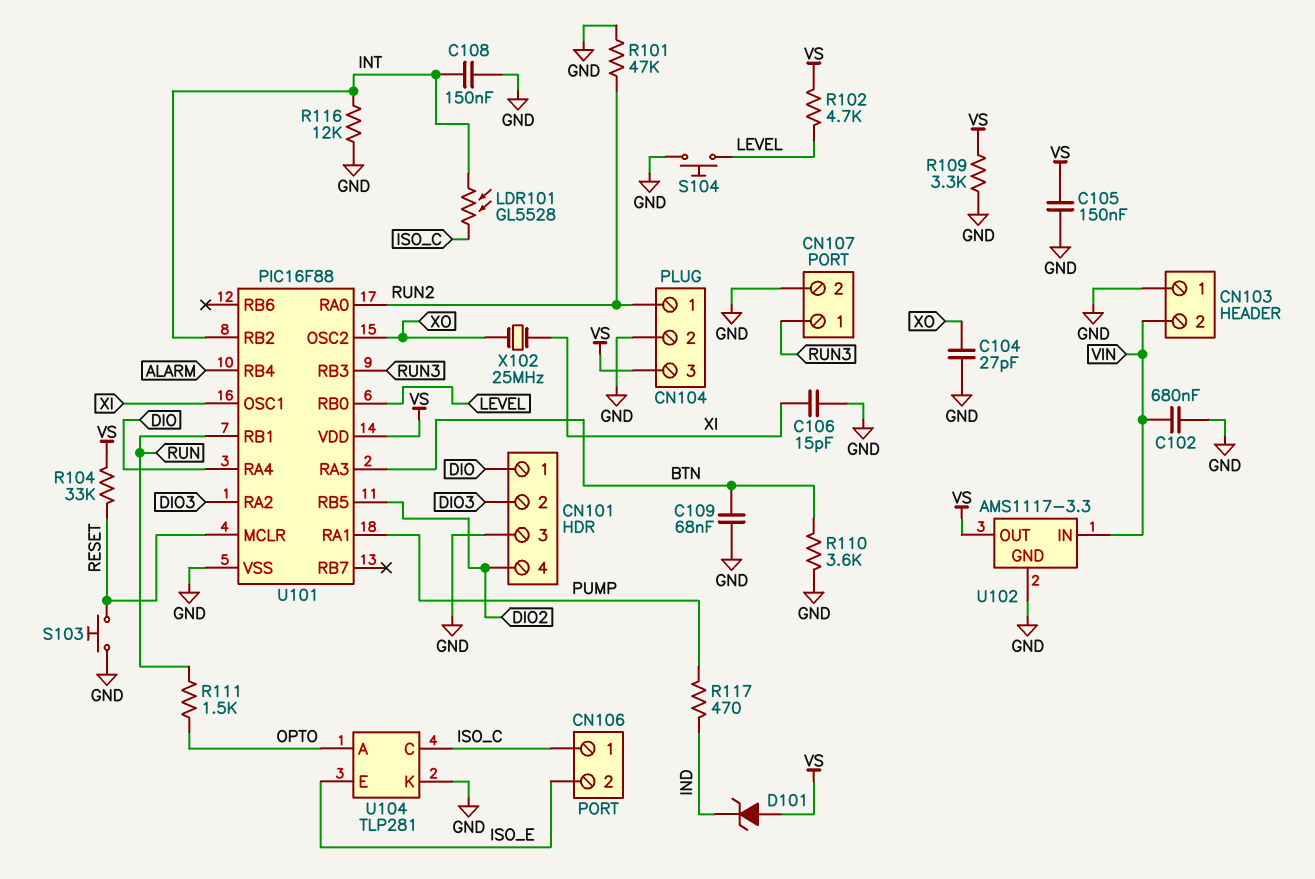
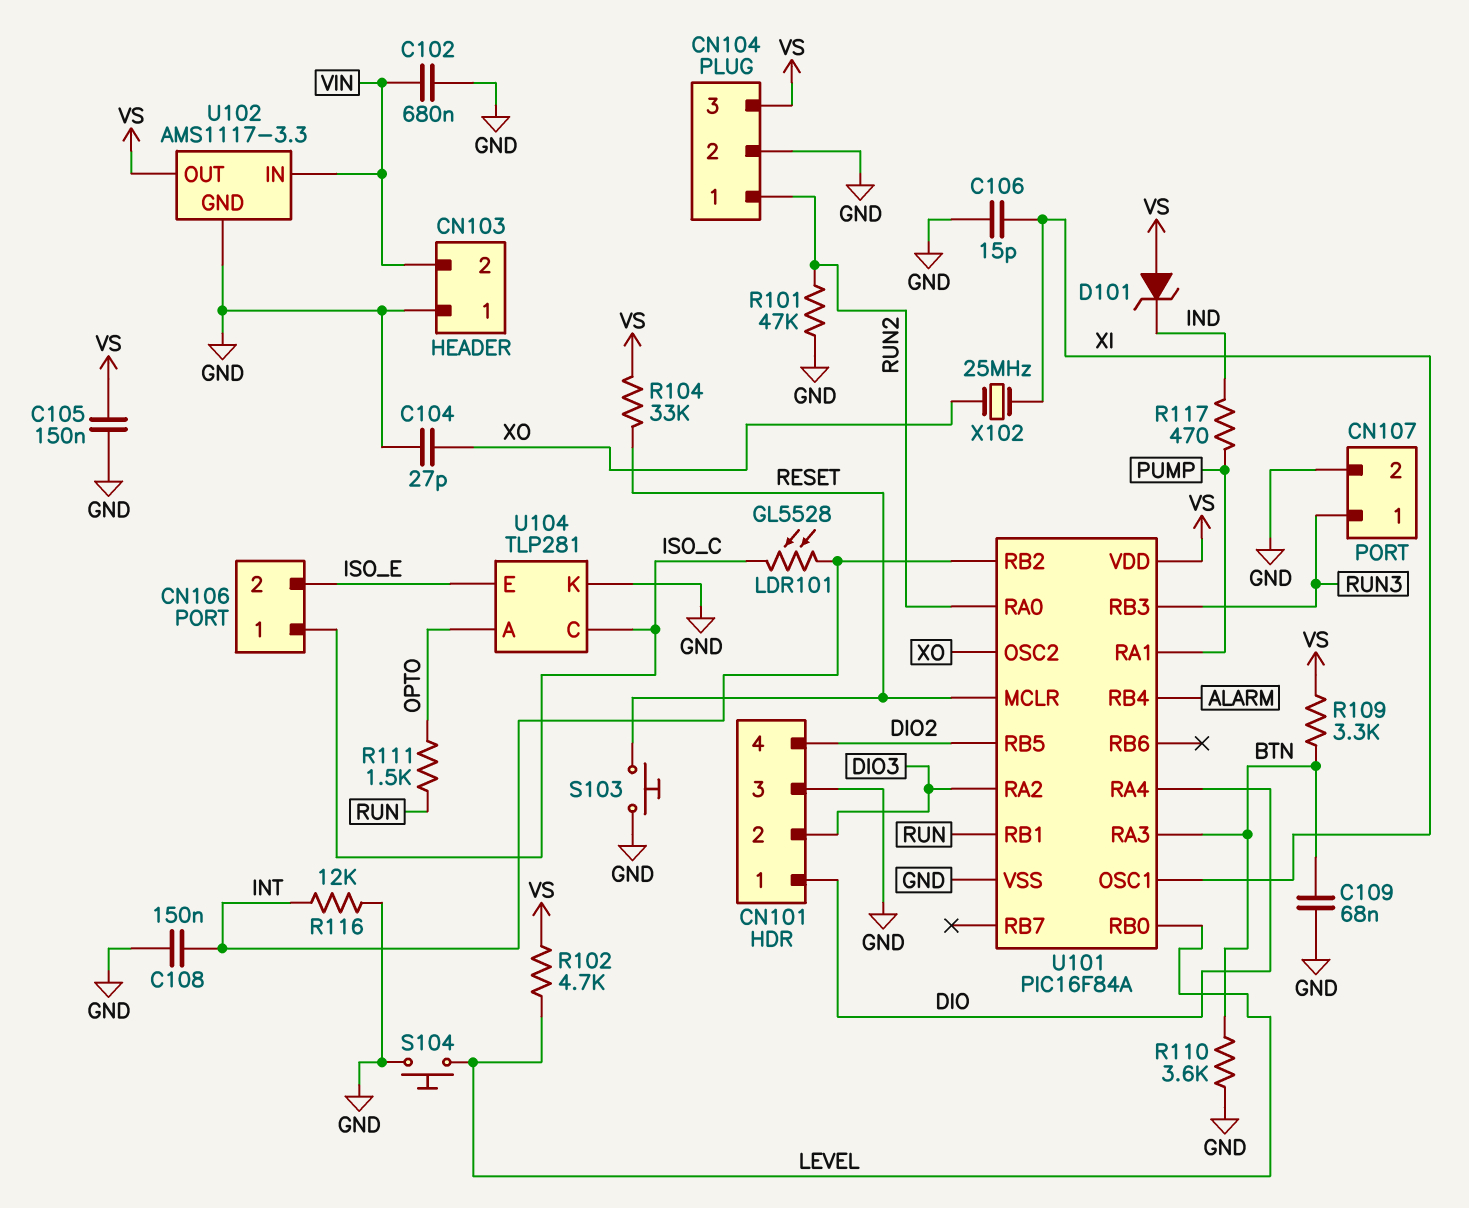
R109: 3.3k (GND, VS) -> 3.3k (BTN, VS)
U101: PIC16F88 -> PIC16F84A

